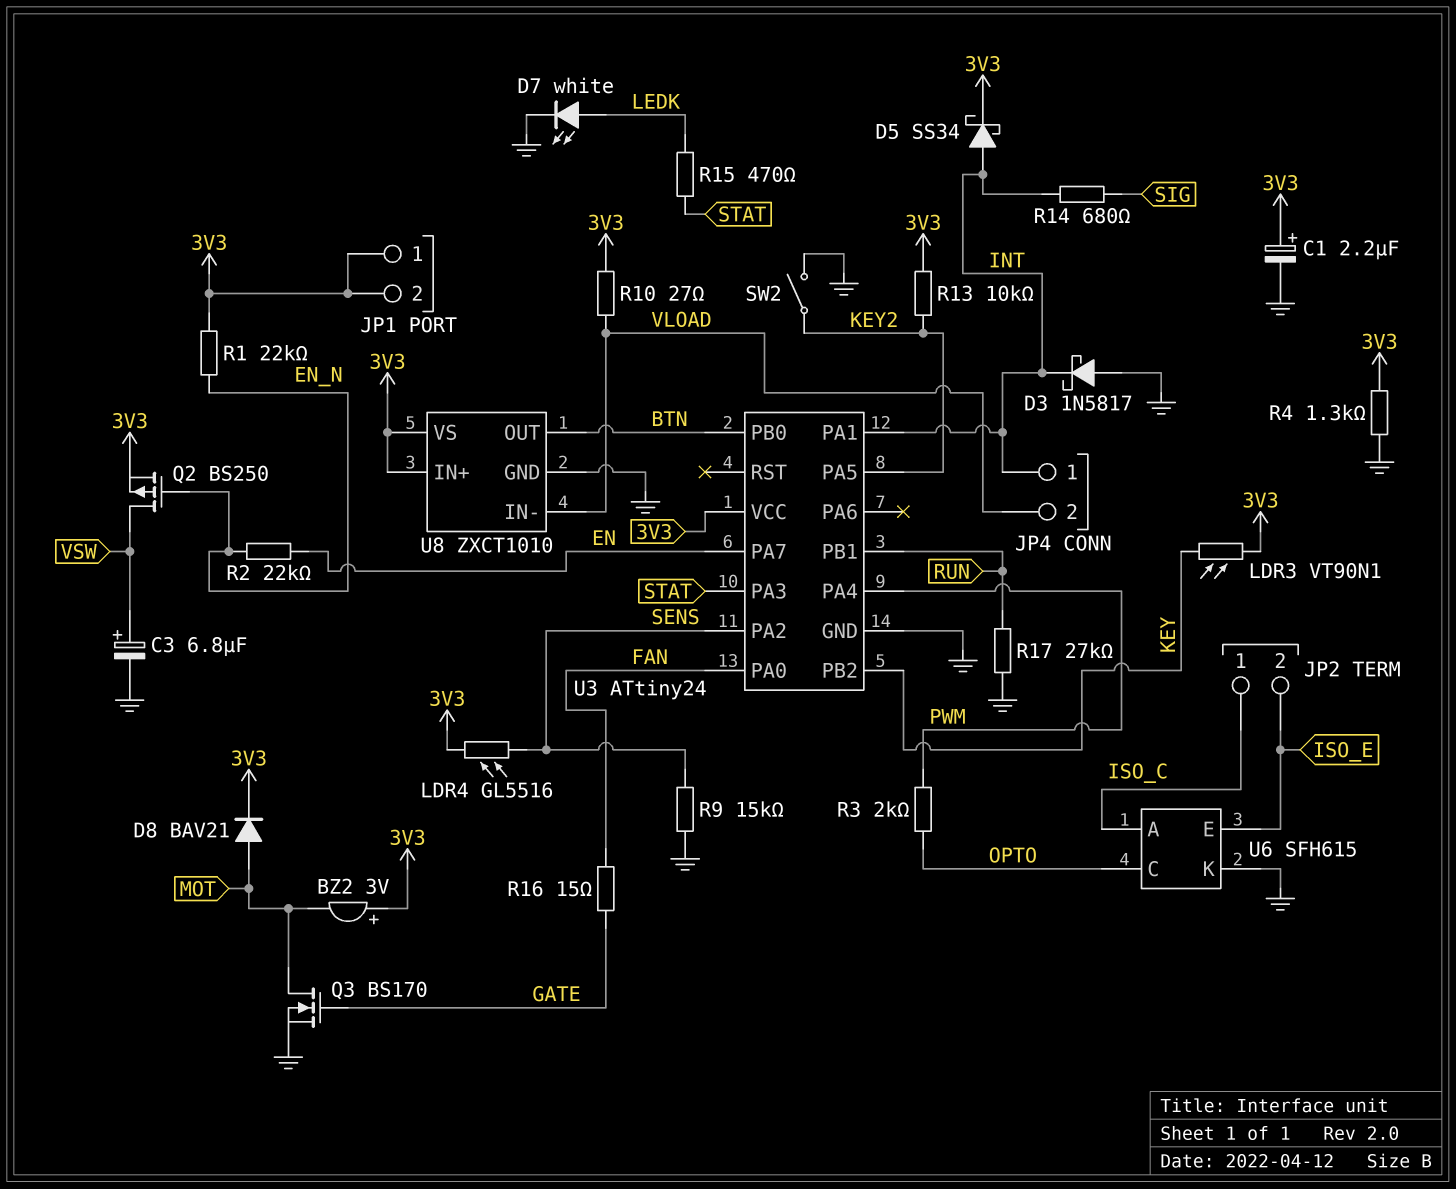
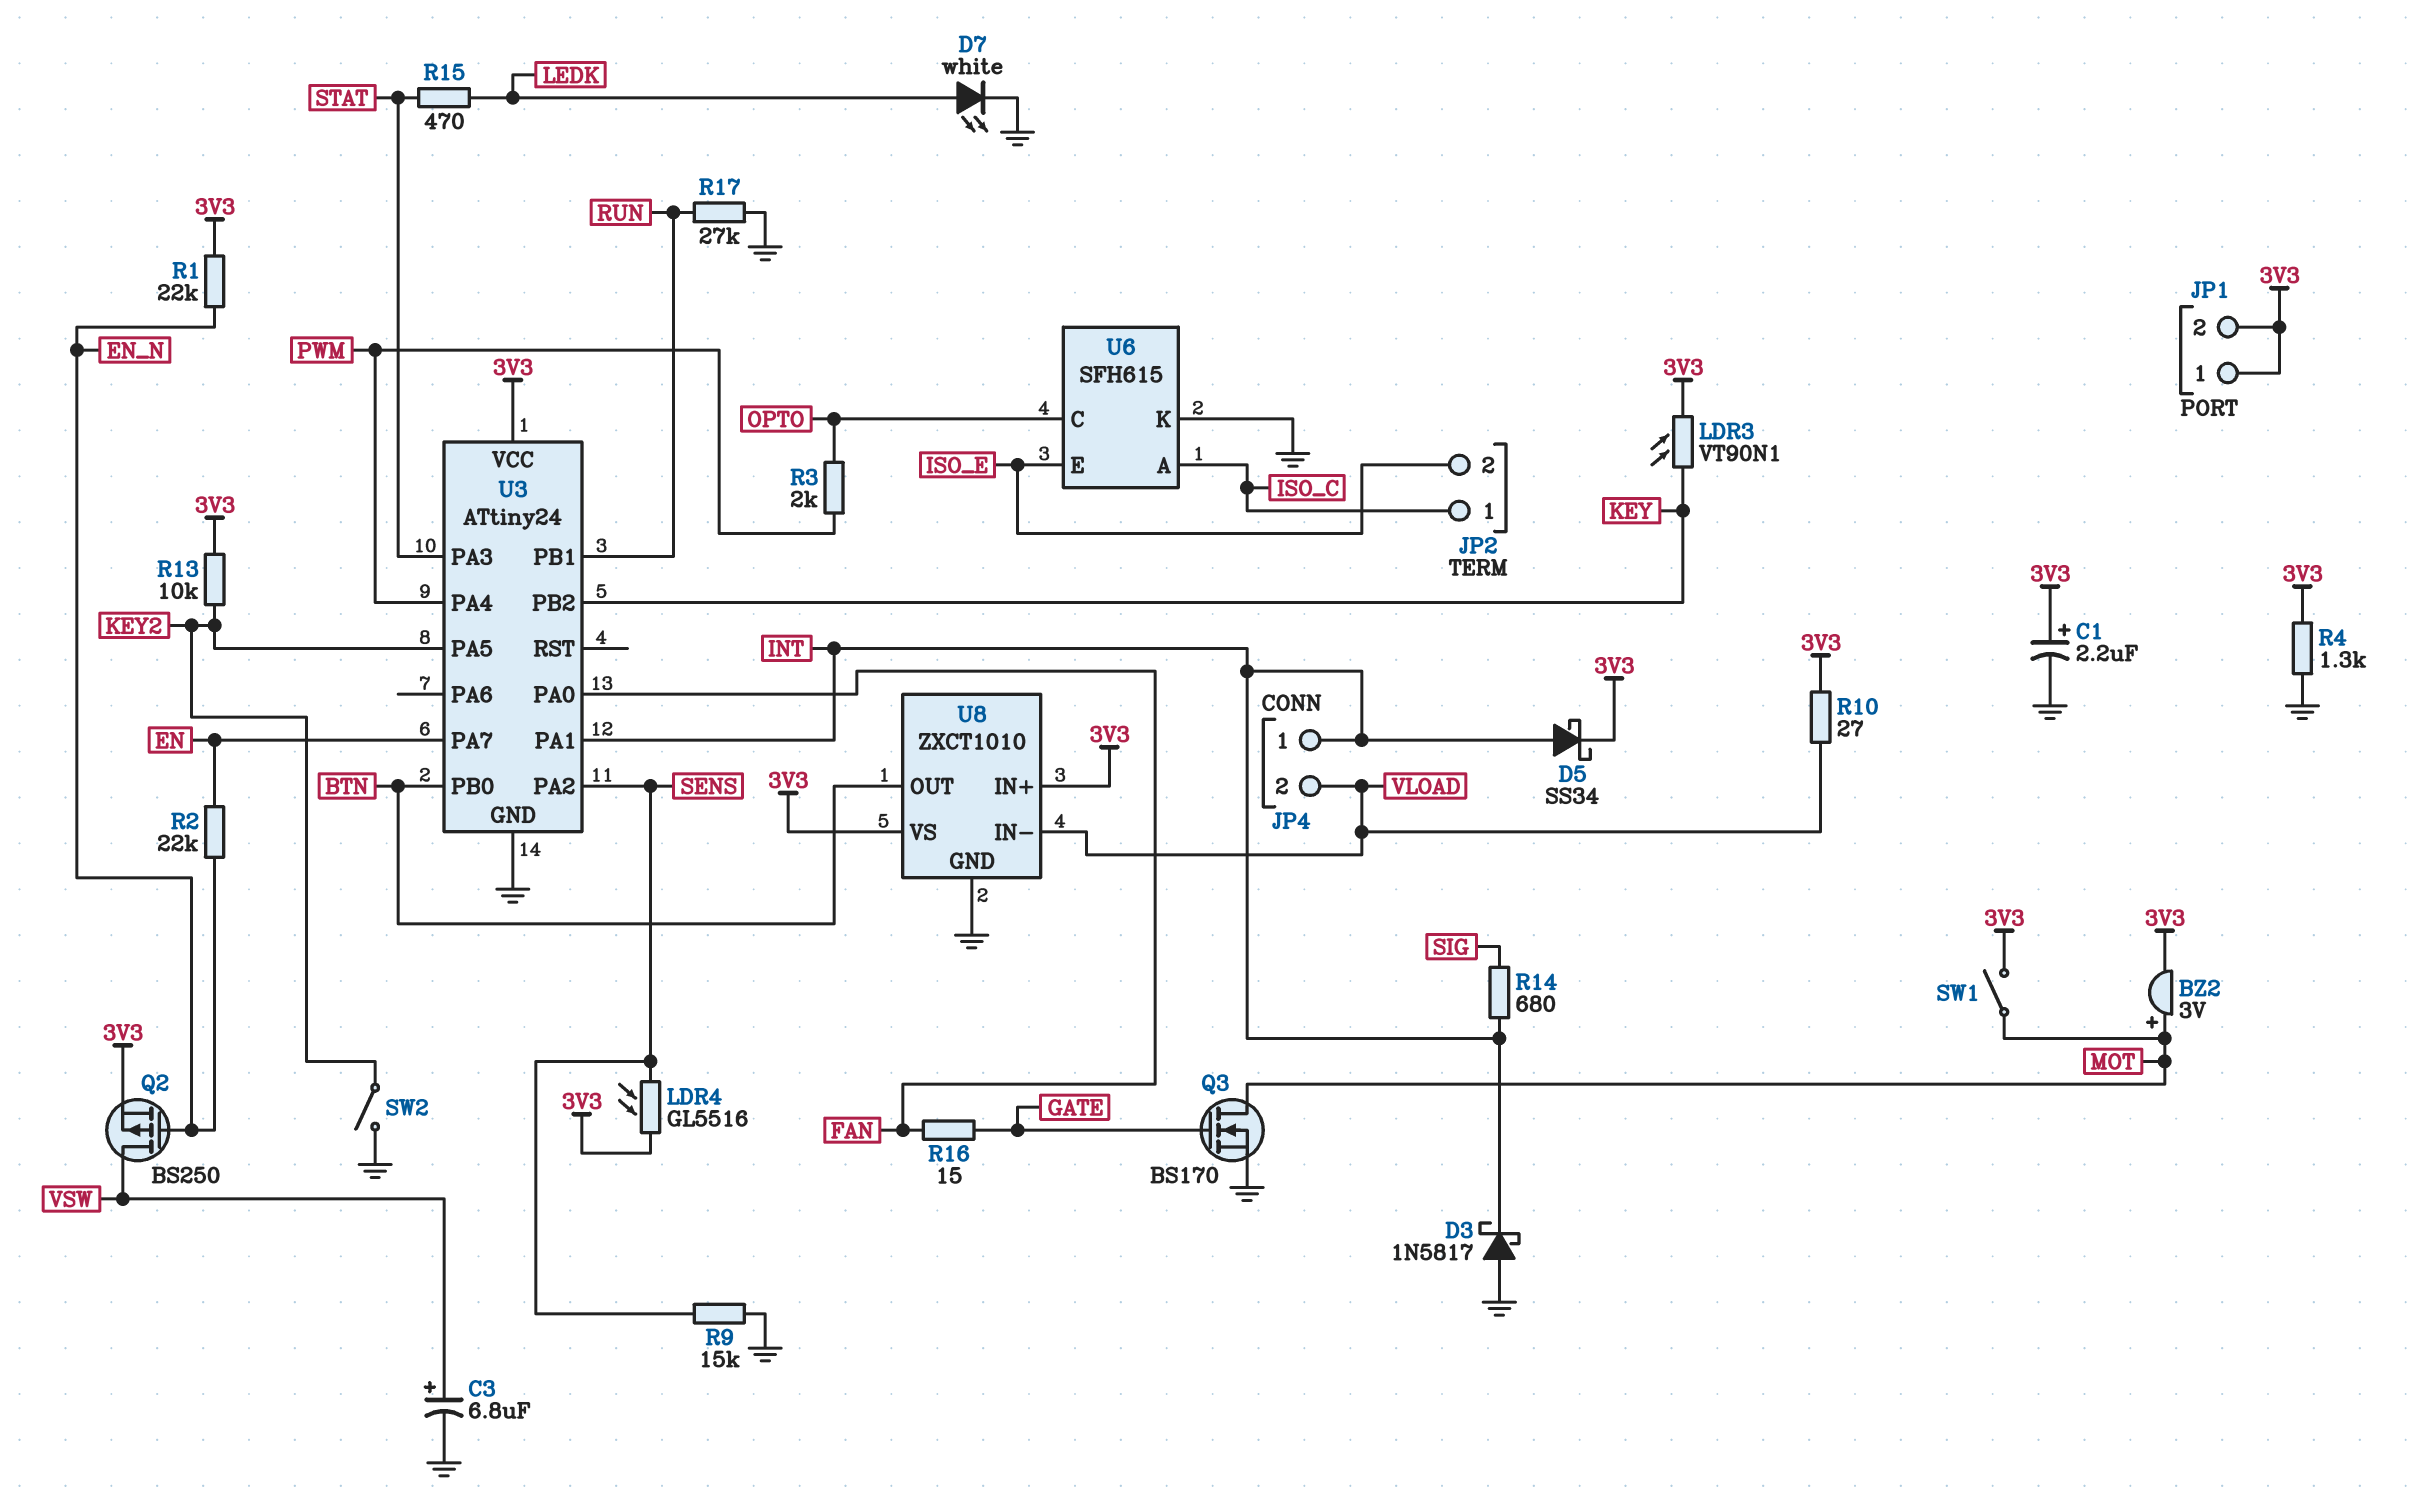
BZ2: buzzer 3V (plus 3V3, minus MOT) -> buzzer 3V (plus MOT, minus 3V3)
D8: diode BAV21 (A MOT, K 3V3) -> none
SW1: none -> switch (3V3, MOT)

